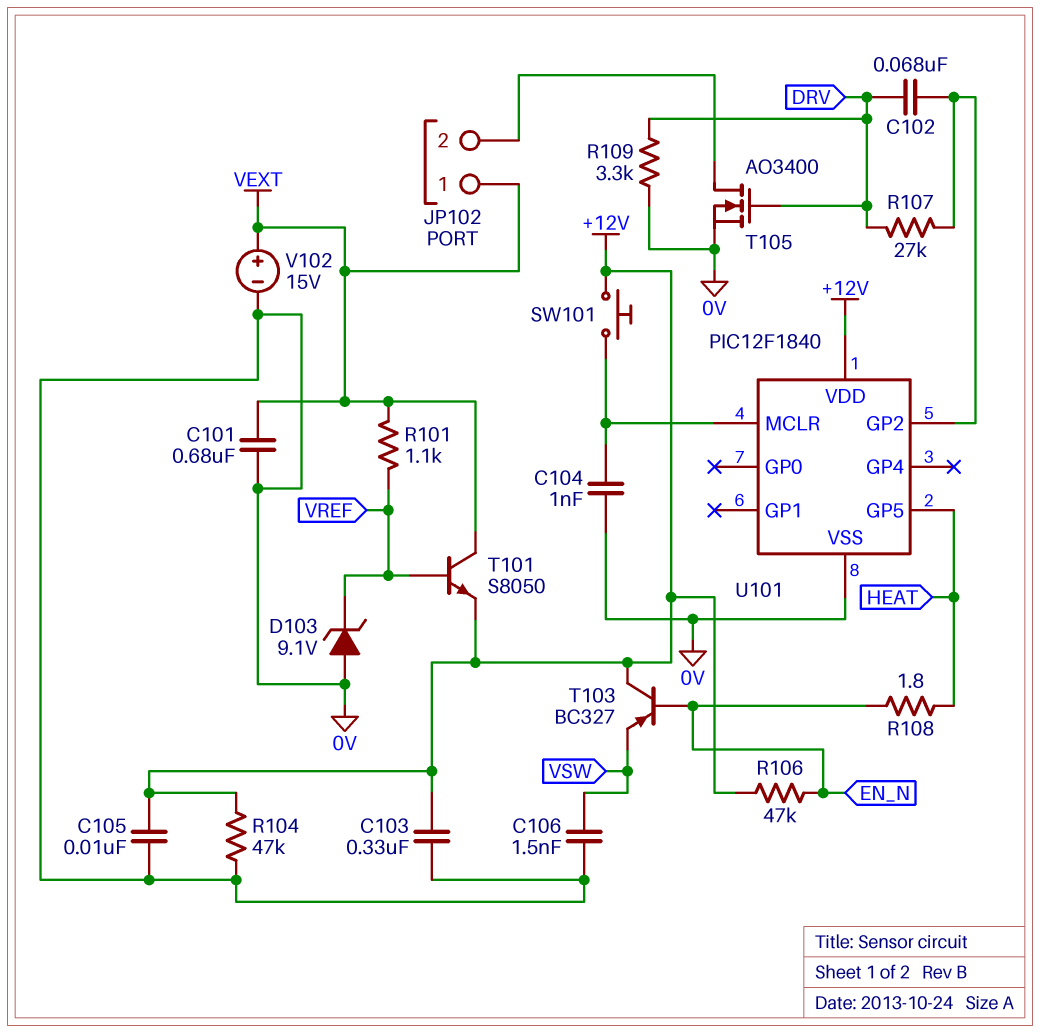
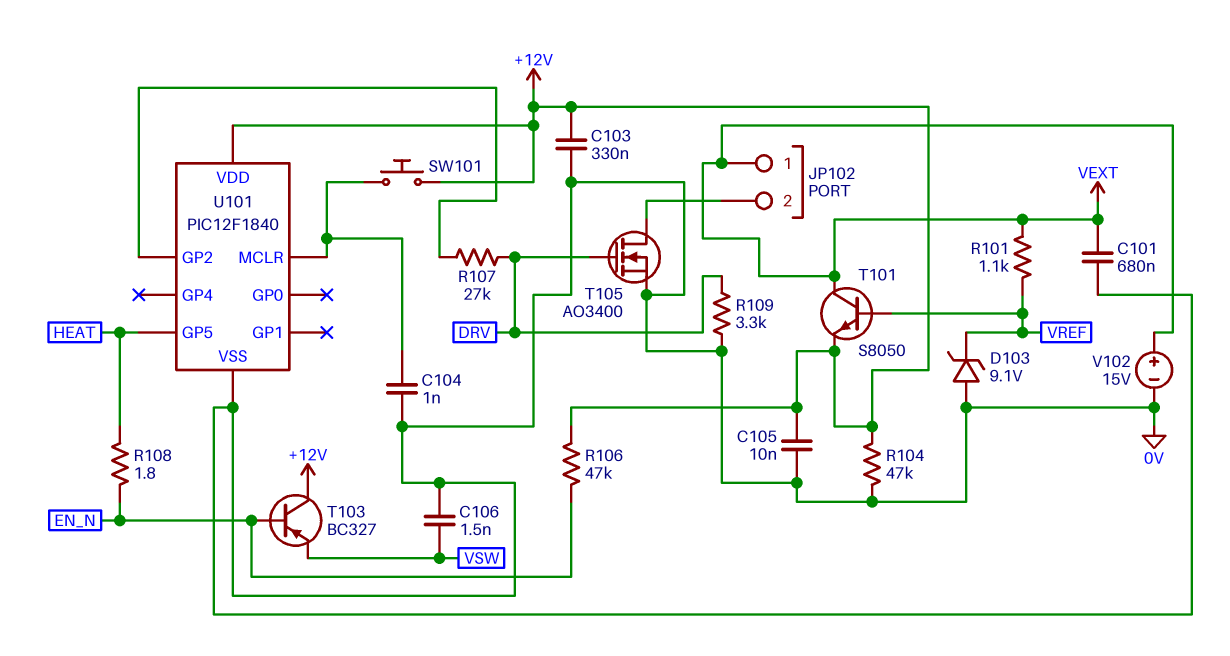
C102: 68nF (DRV, U101/GP2) -> none

